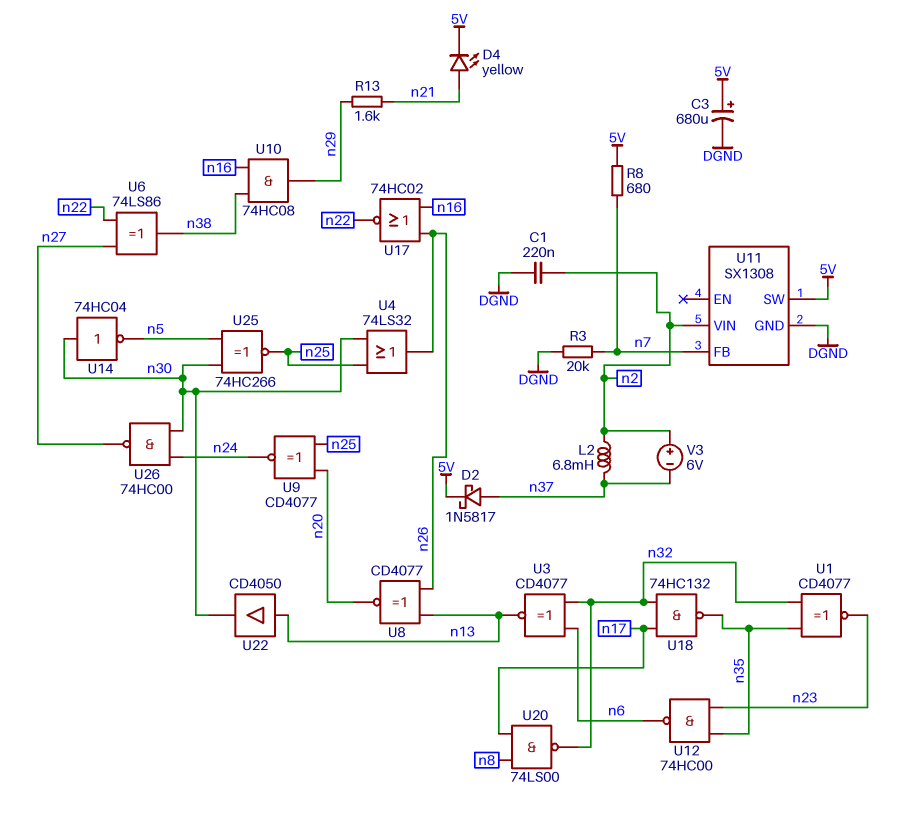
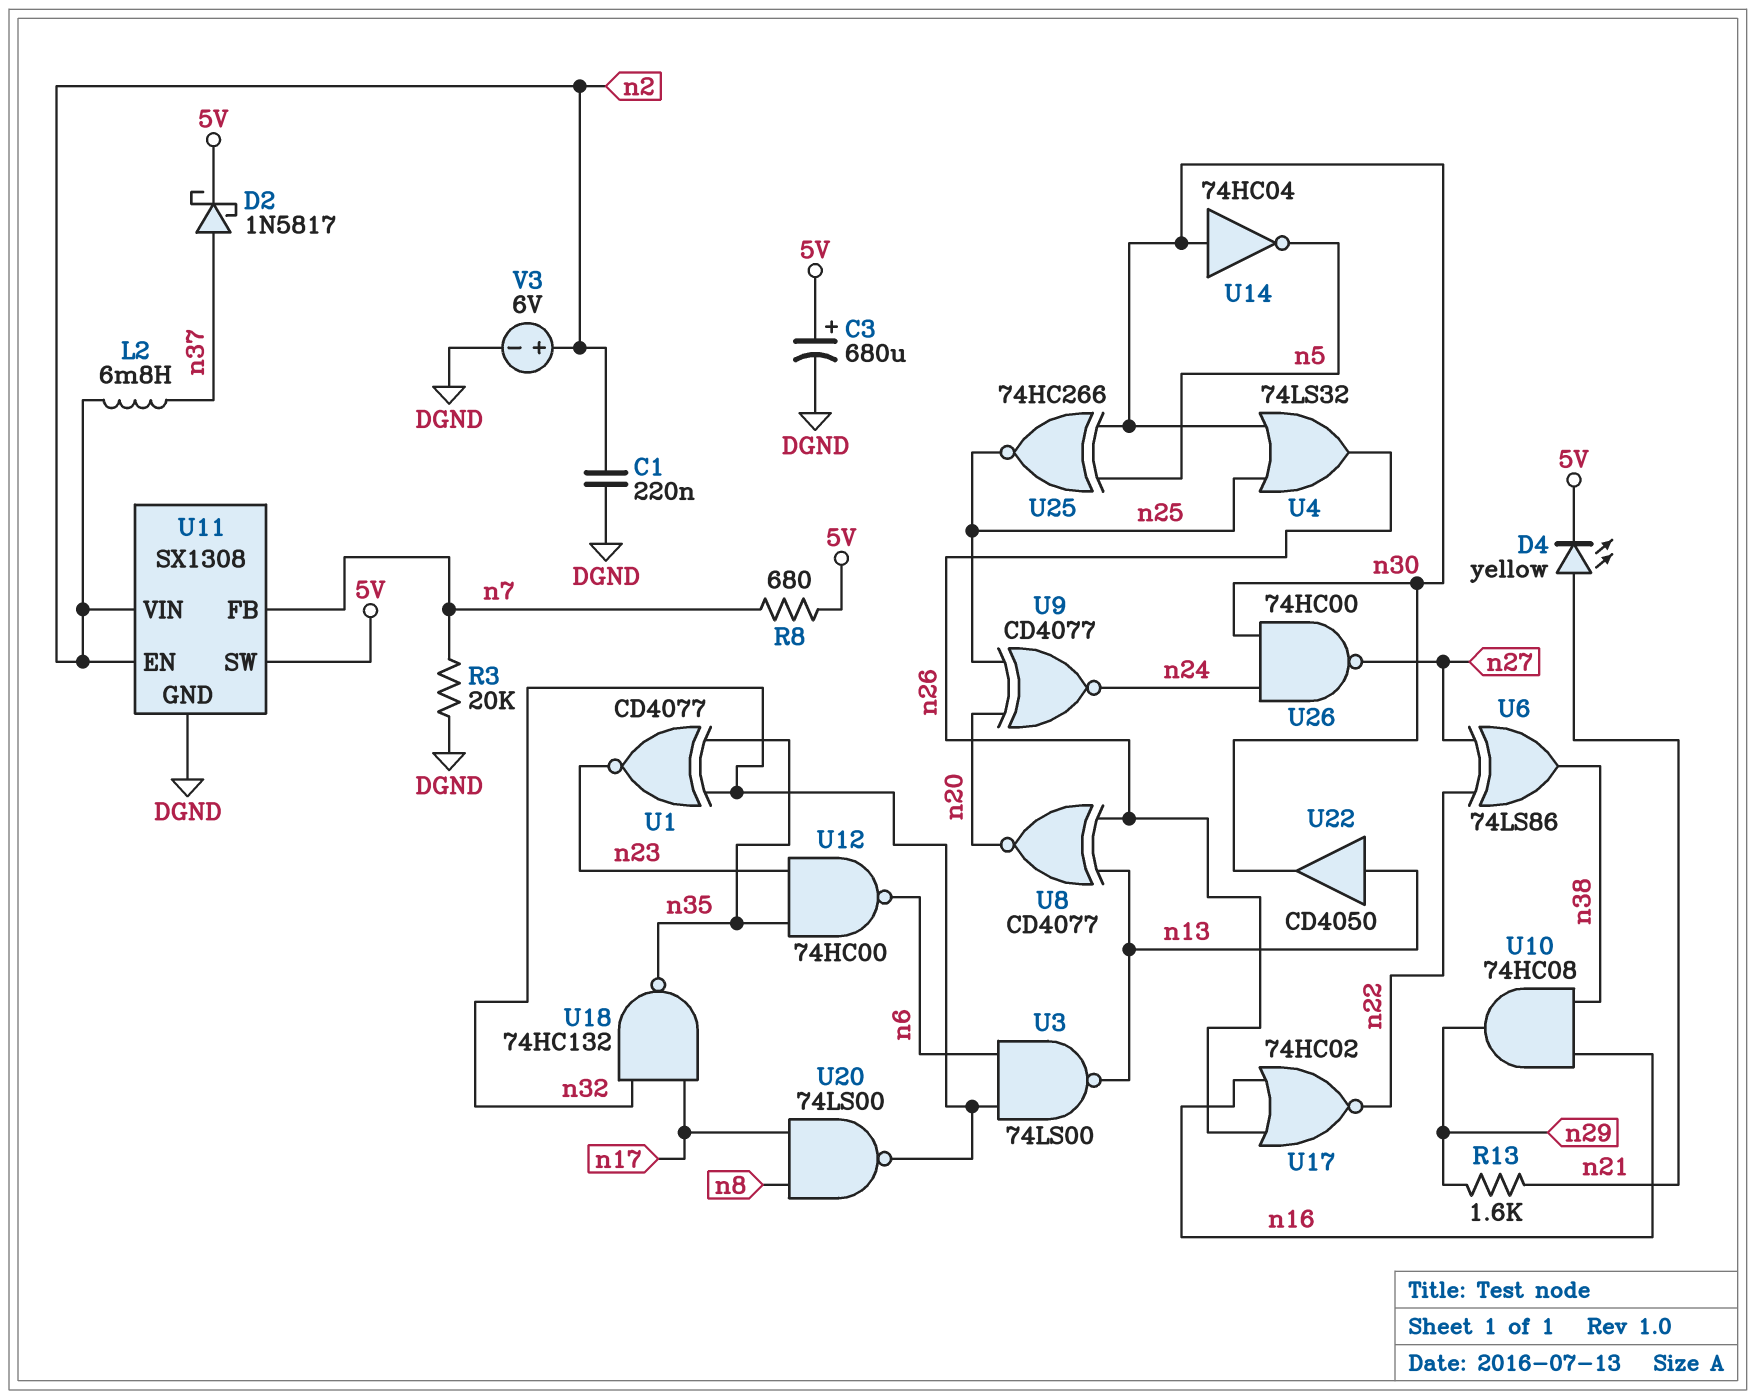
U3: XNOR CD4077 (in n6, in n32, out n13) -> NAND 74LS00 (in n6, in n32, out n13)
U11 pin EN: none -> n2
V3: 6V (plus n2, minus n37) -> 6V (plus n2, minus DGND)

